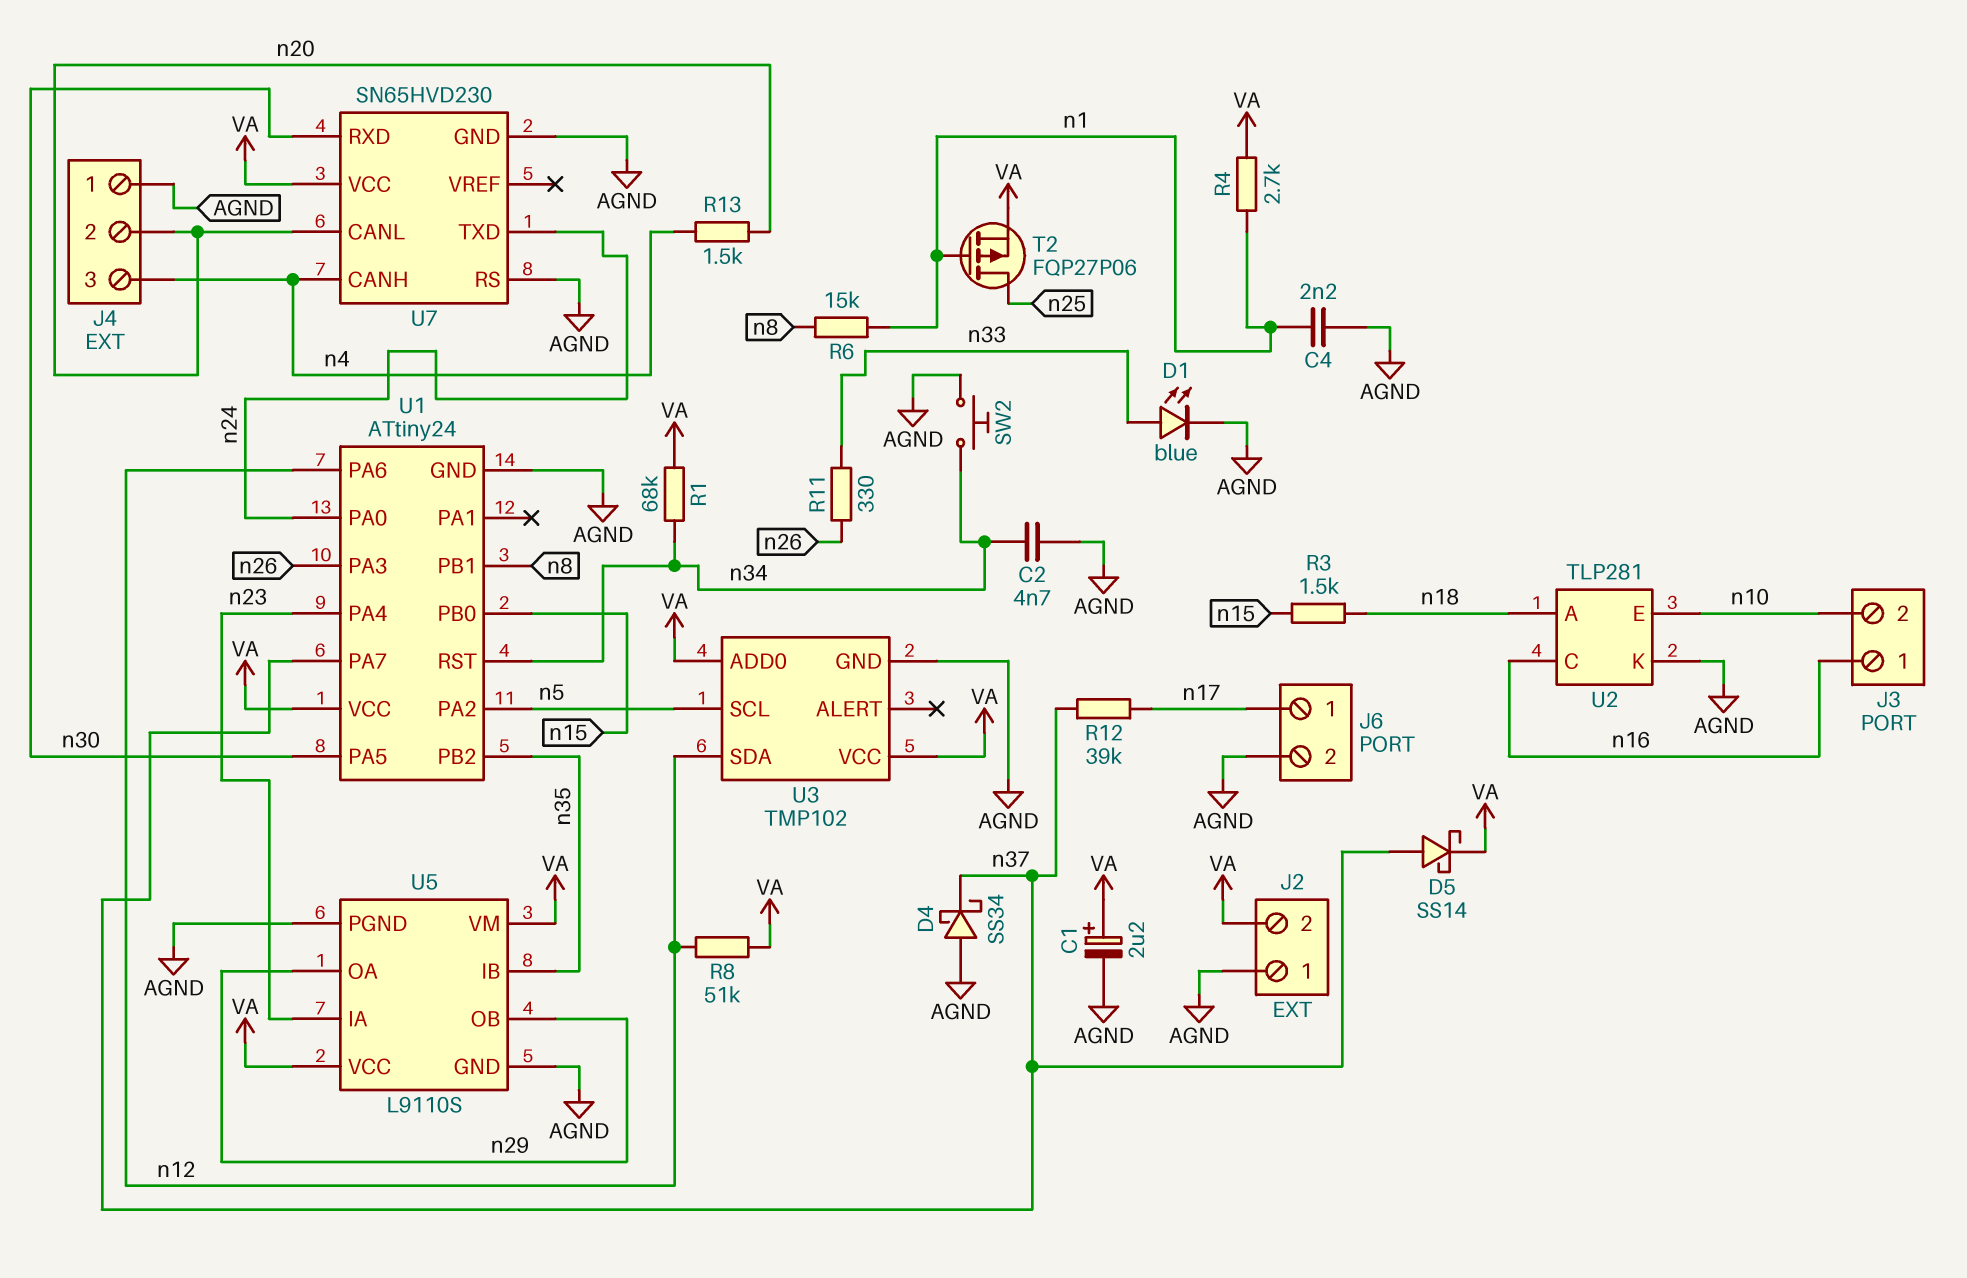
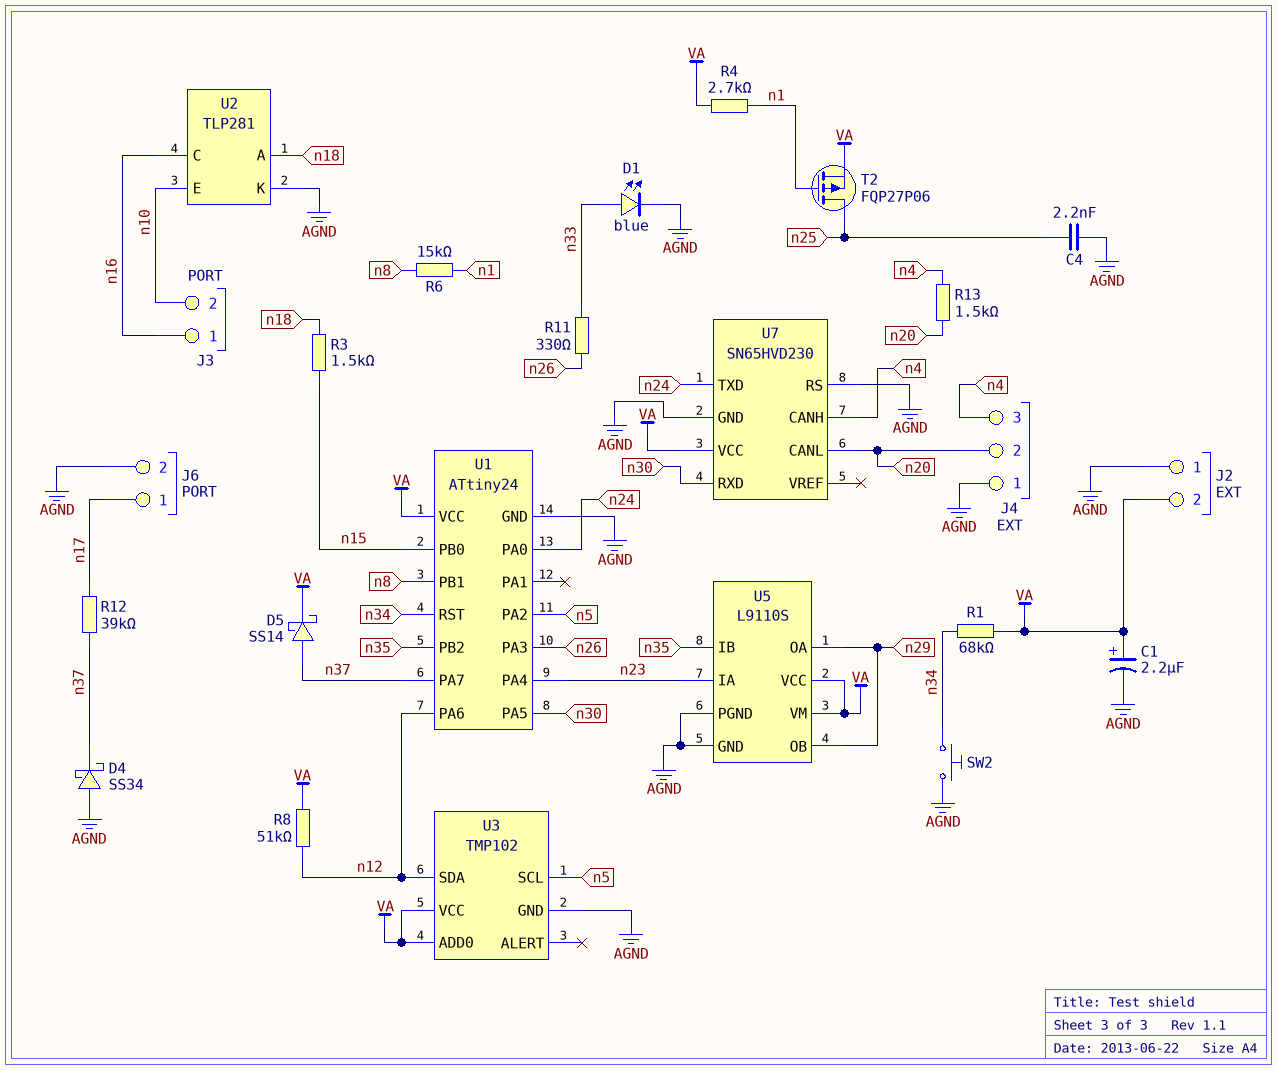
C2: 4.7nF (AGND, n34) -> none
C4: 2.2nF (AGND, n1) -> 2.2nF (AGND, n25)

